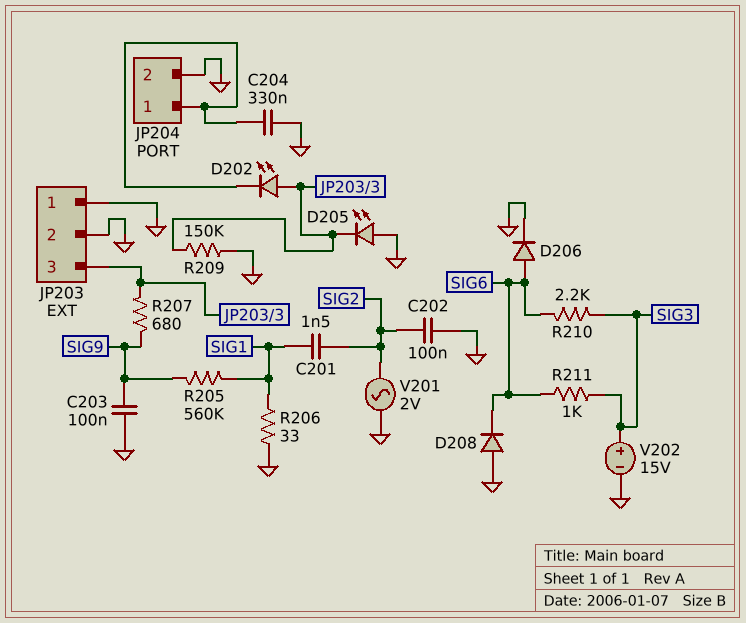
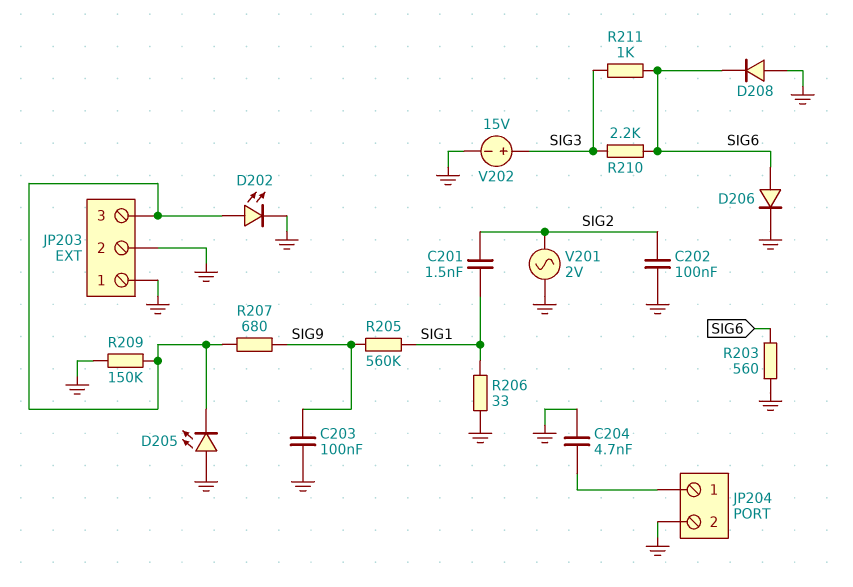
C204: 330nF (GND, JP204/1) -> 4.7nF (GND, JP204/1)
D202: LED (A JP203/3, K JP204/1) -> LED (A JP203/3, K GND)
R203: none -> 560 (GND, SIG6)

